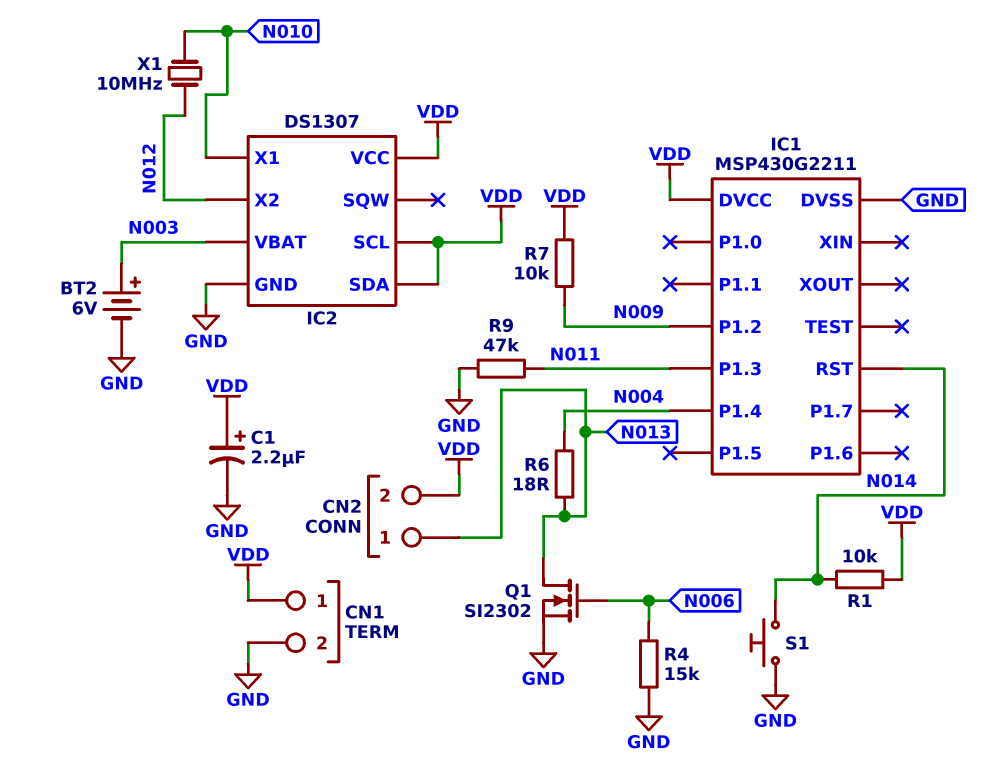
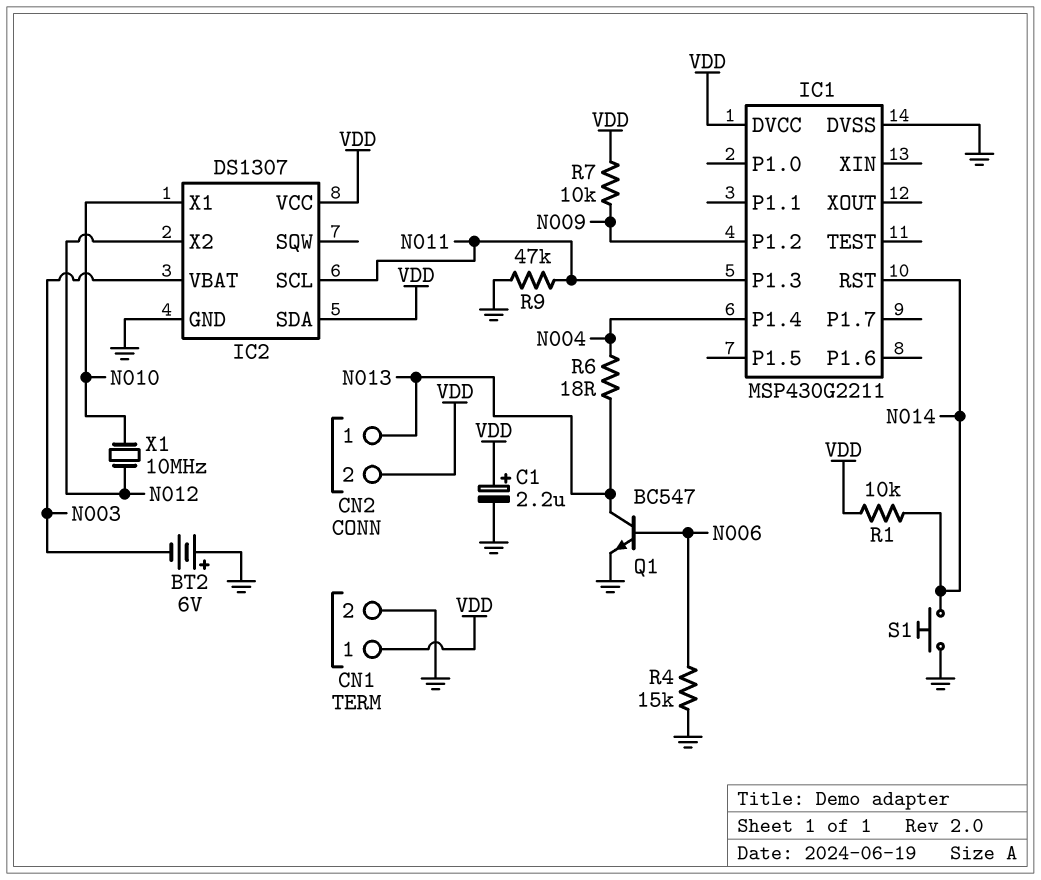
BT2: 6V (plus N003, minus GND) -> 6V (plus GND, minus N003)
IC2 pin SCL: VDD -> N011
Q1: NMOS SI2302 (G N006, D N013, S GND) -> NPN BC547 (B N006, C N013, E GND)

